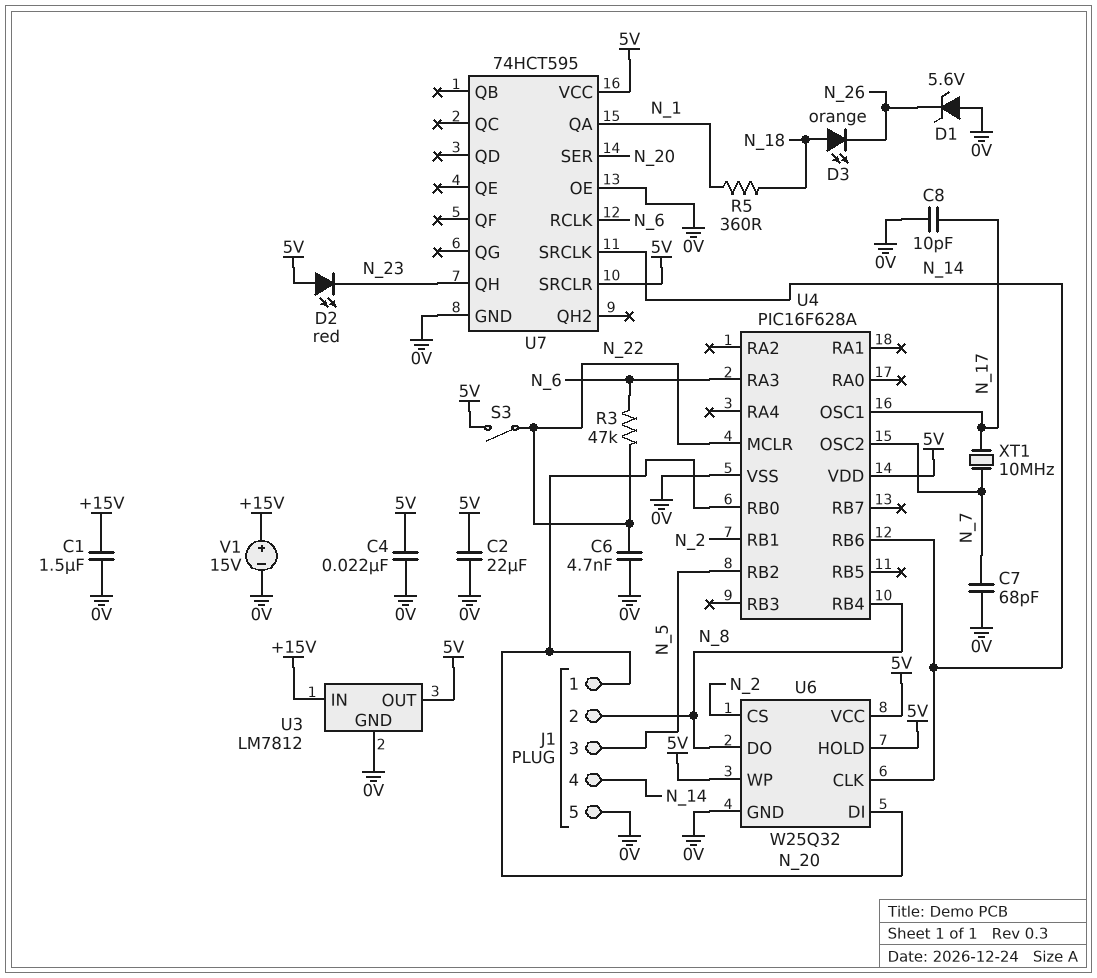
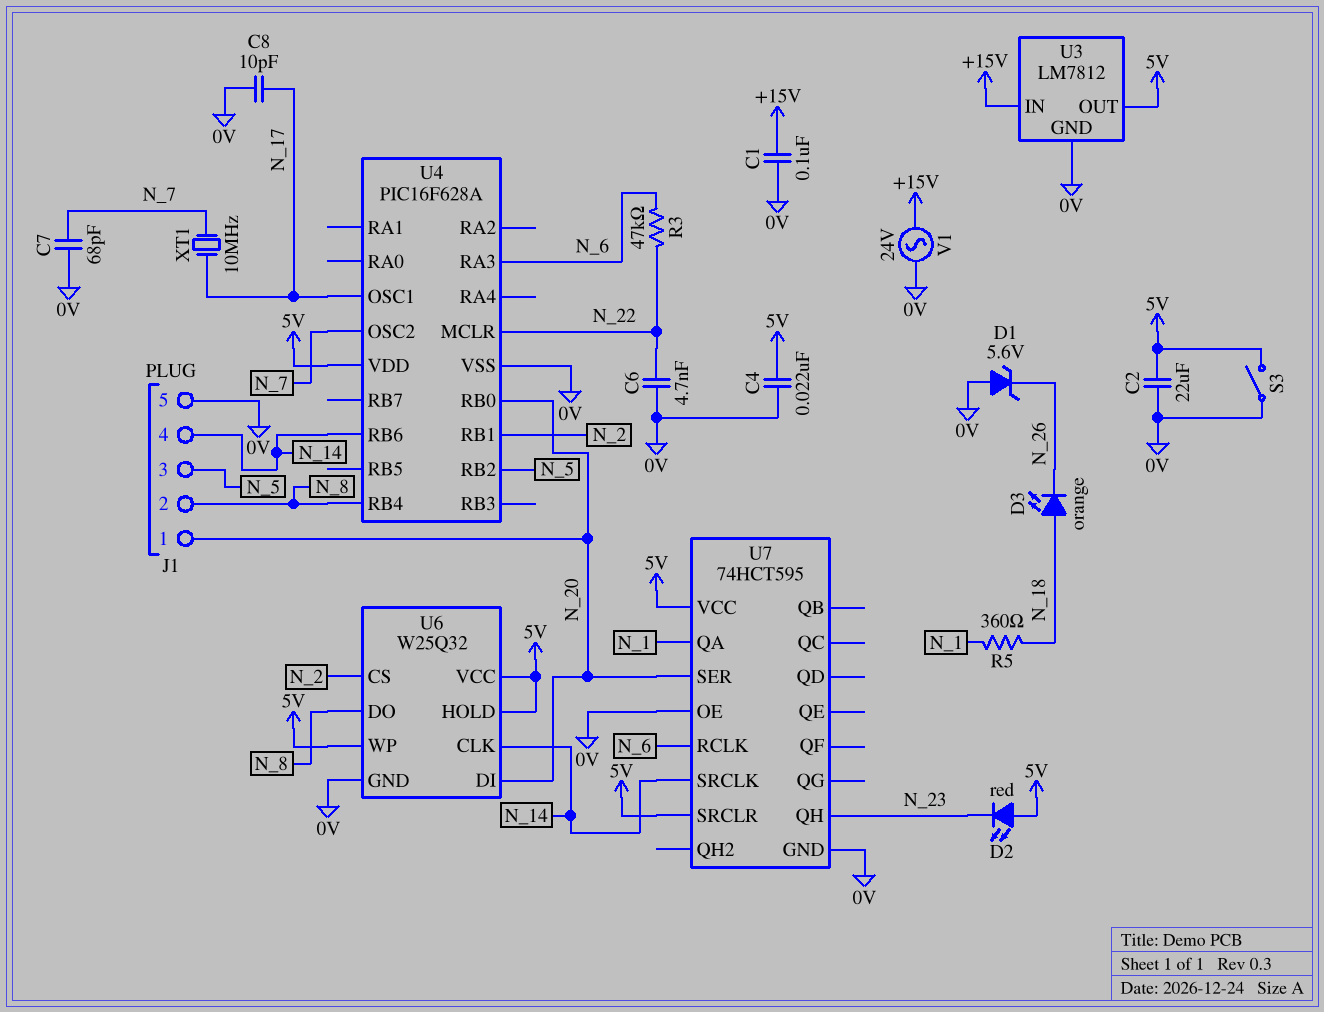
C1: 1.5uF (+15V, 0V) -> 100nF (+15V, 0V)
S3: switch (5V, N_22) -> switch (0V, 5V)
V1: 15V (plus +15V, minus 0V) -> AC 24V (+15V, 0V)

